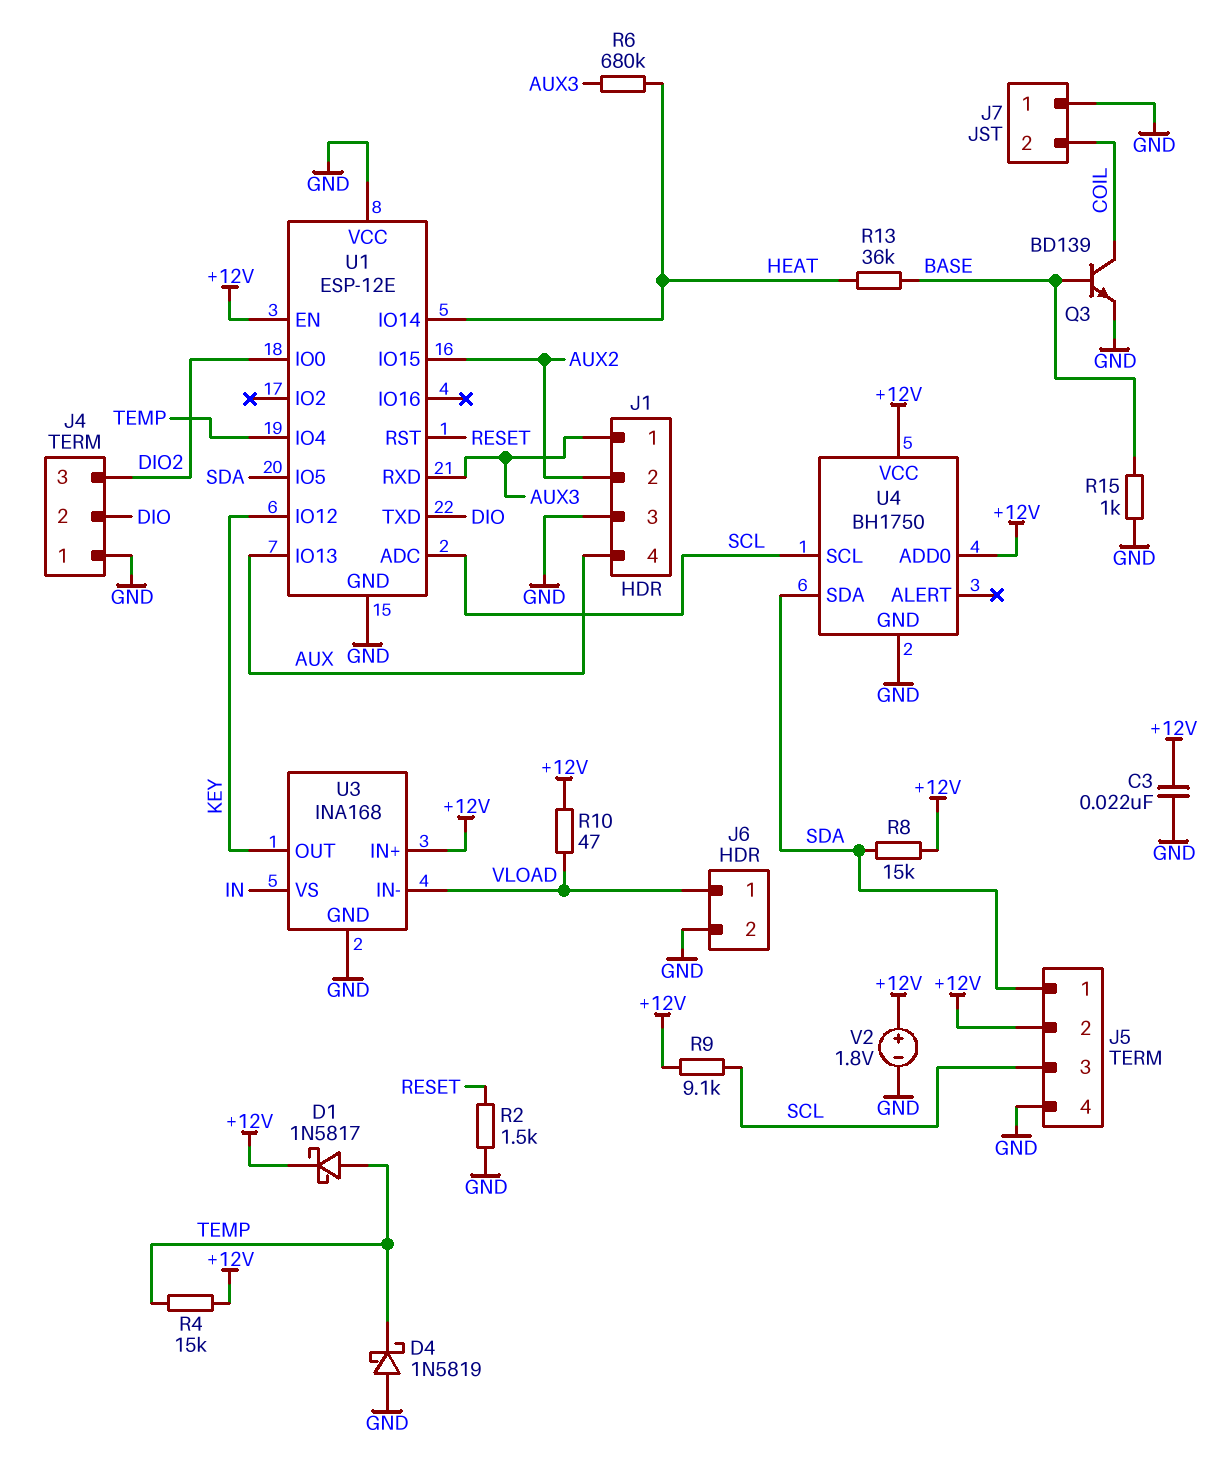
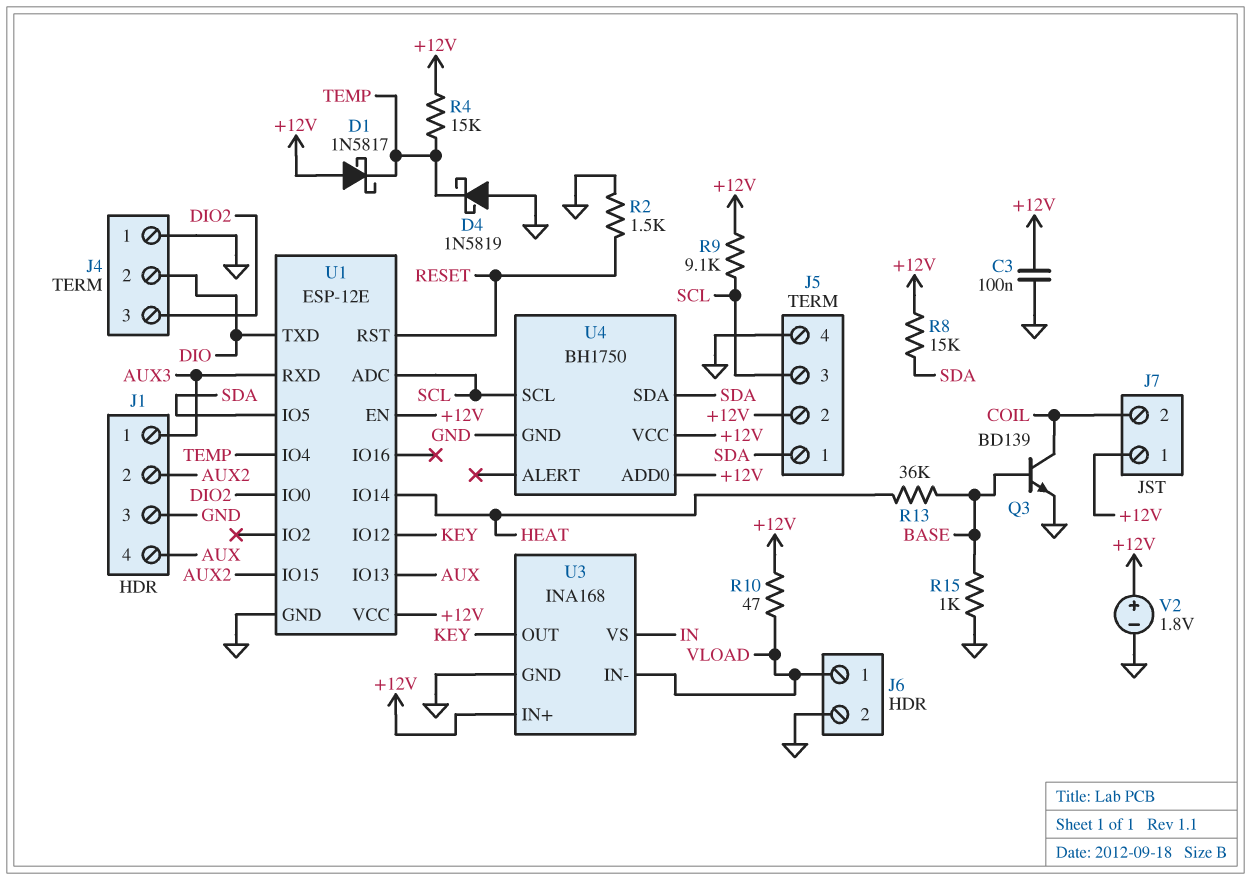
C3: 22nF (+12V, GND) -> 100nF (+12V, GND)
D1: schottky 1N5817 (A TEMP, K +12V) -> schottky 1N5817 (A +12V, K TEMP)
J7 pin 1: GND -> +12V
R6: 680k (AUX3, HEAT) -> none
U1 pin VCC: GND -> +12V

